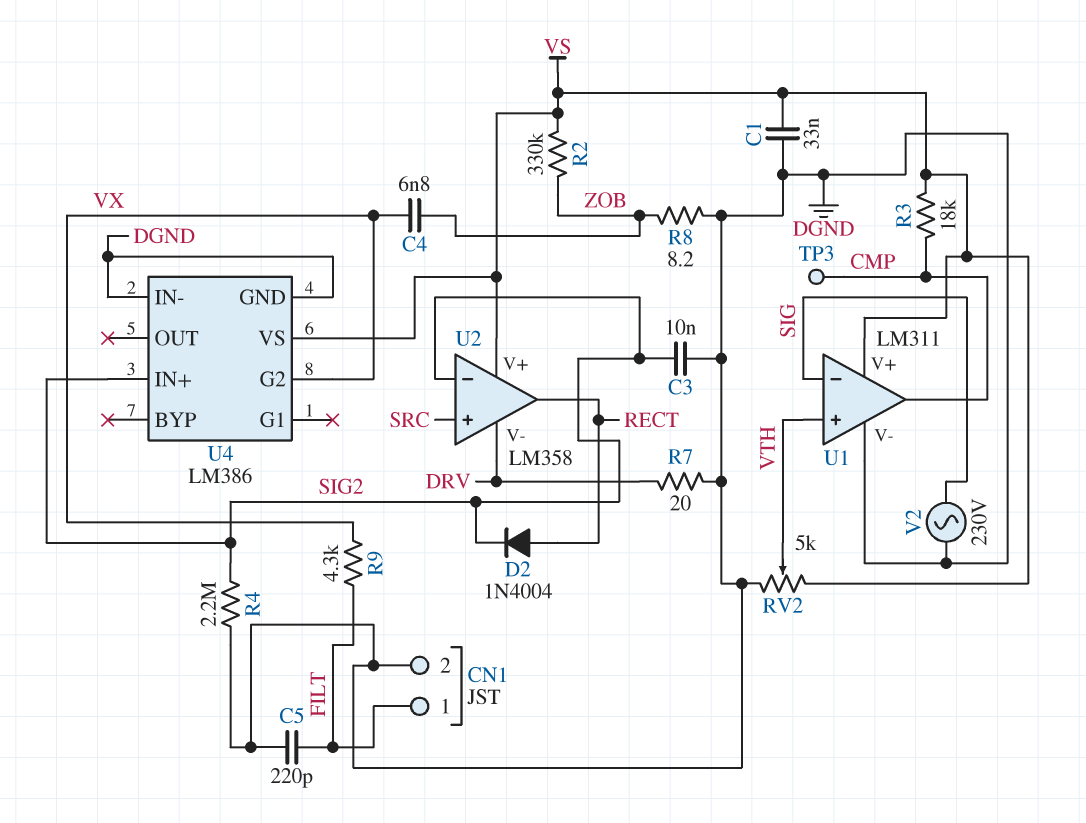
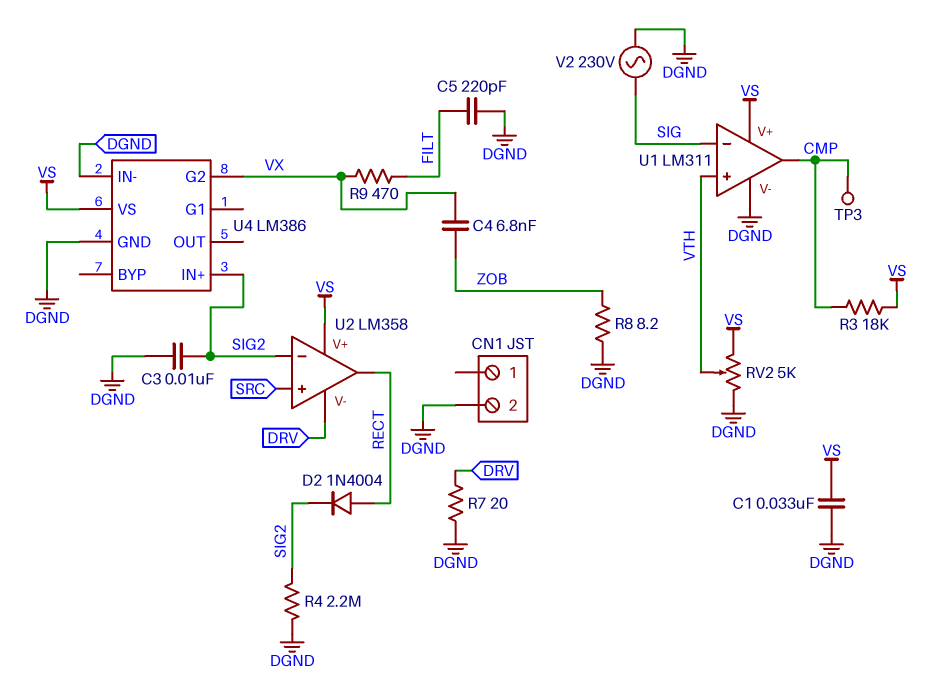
CN1 pin 1: FILT -> none
R2: 330k (VS, ZOB) -> none
R9: 4.3k (FILT, VX) -> 470 (FILT, VX)

